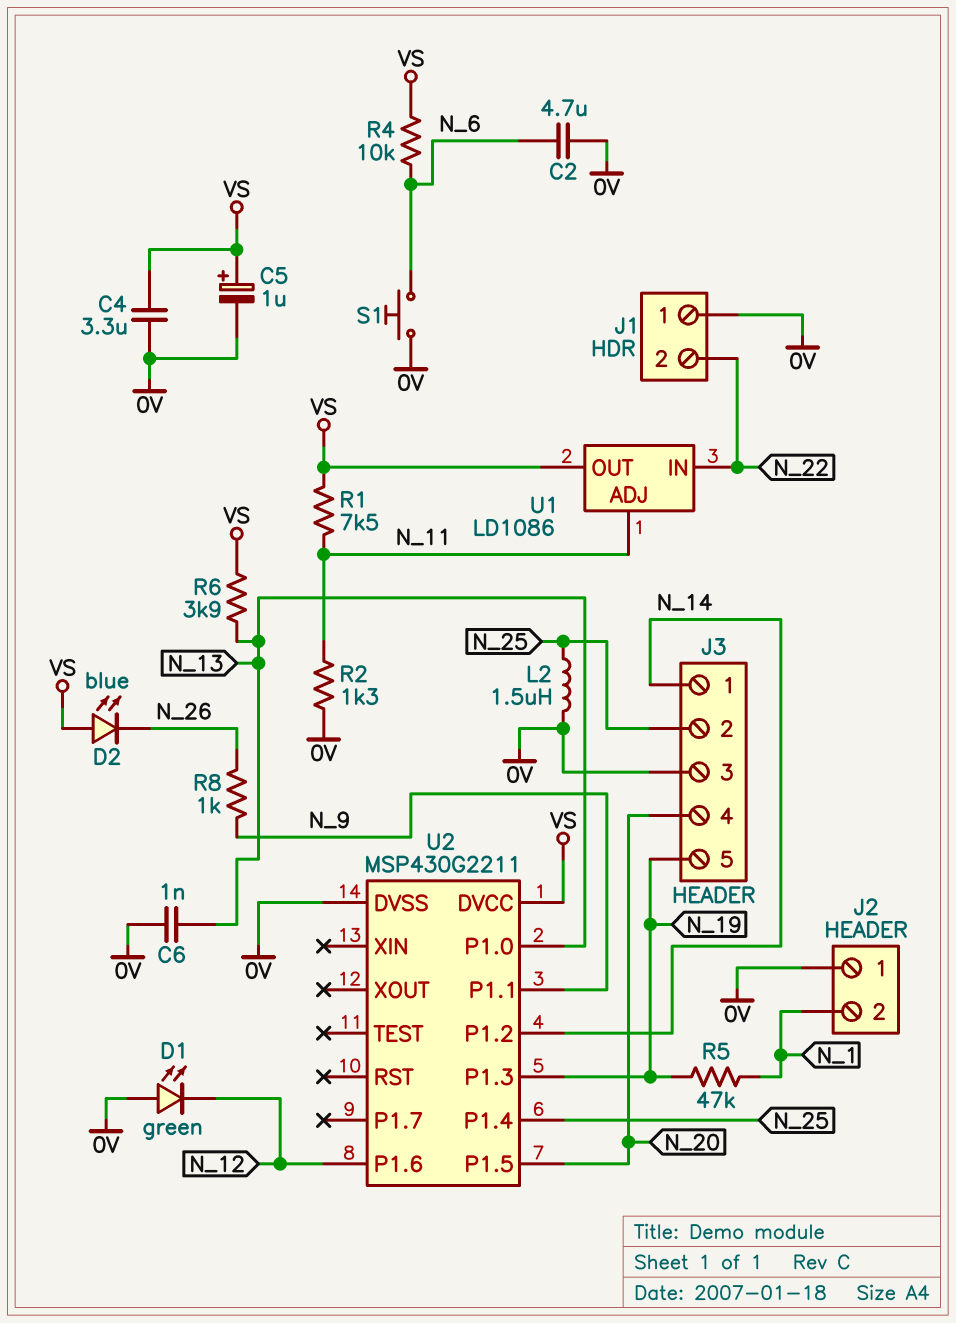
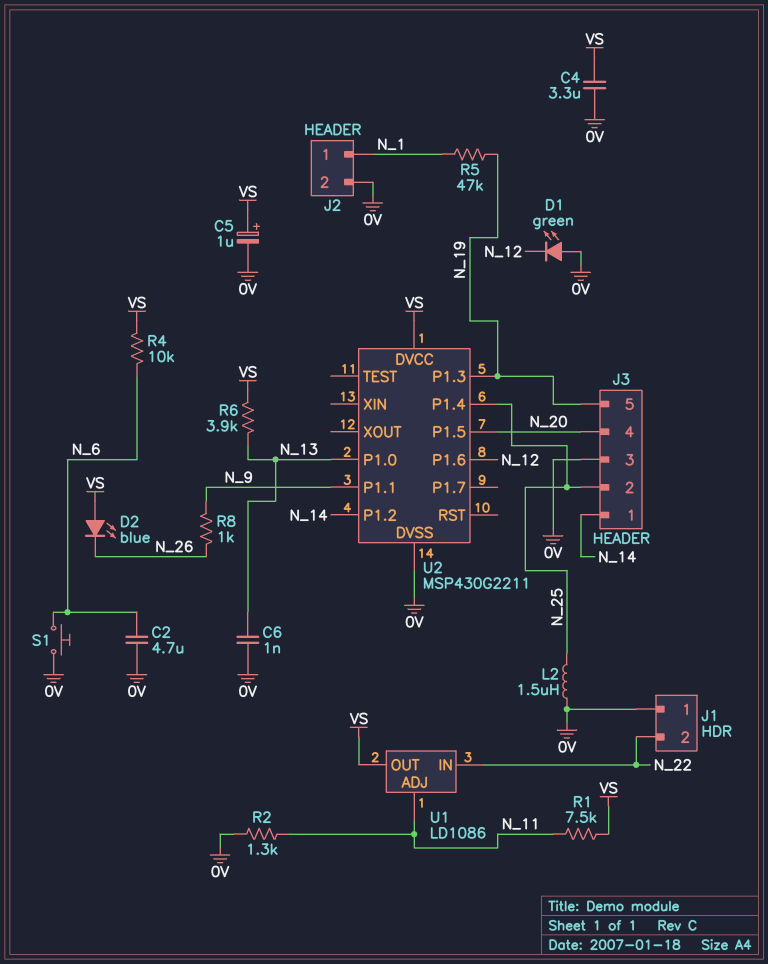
J2 pin 1: 0V -> N_1
J2 pin 2: N_1 -> 0V

